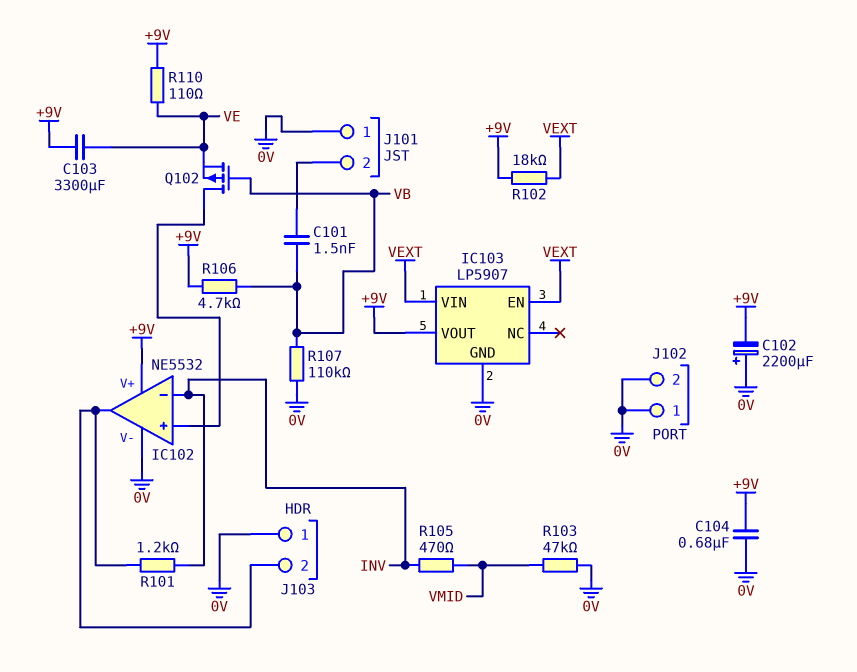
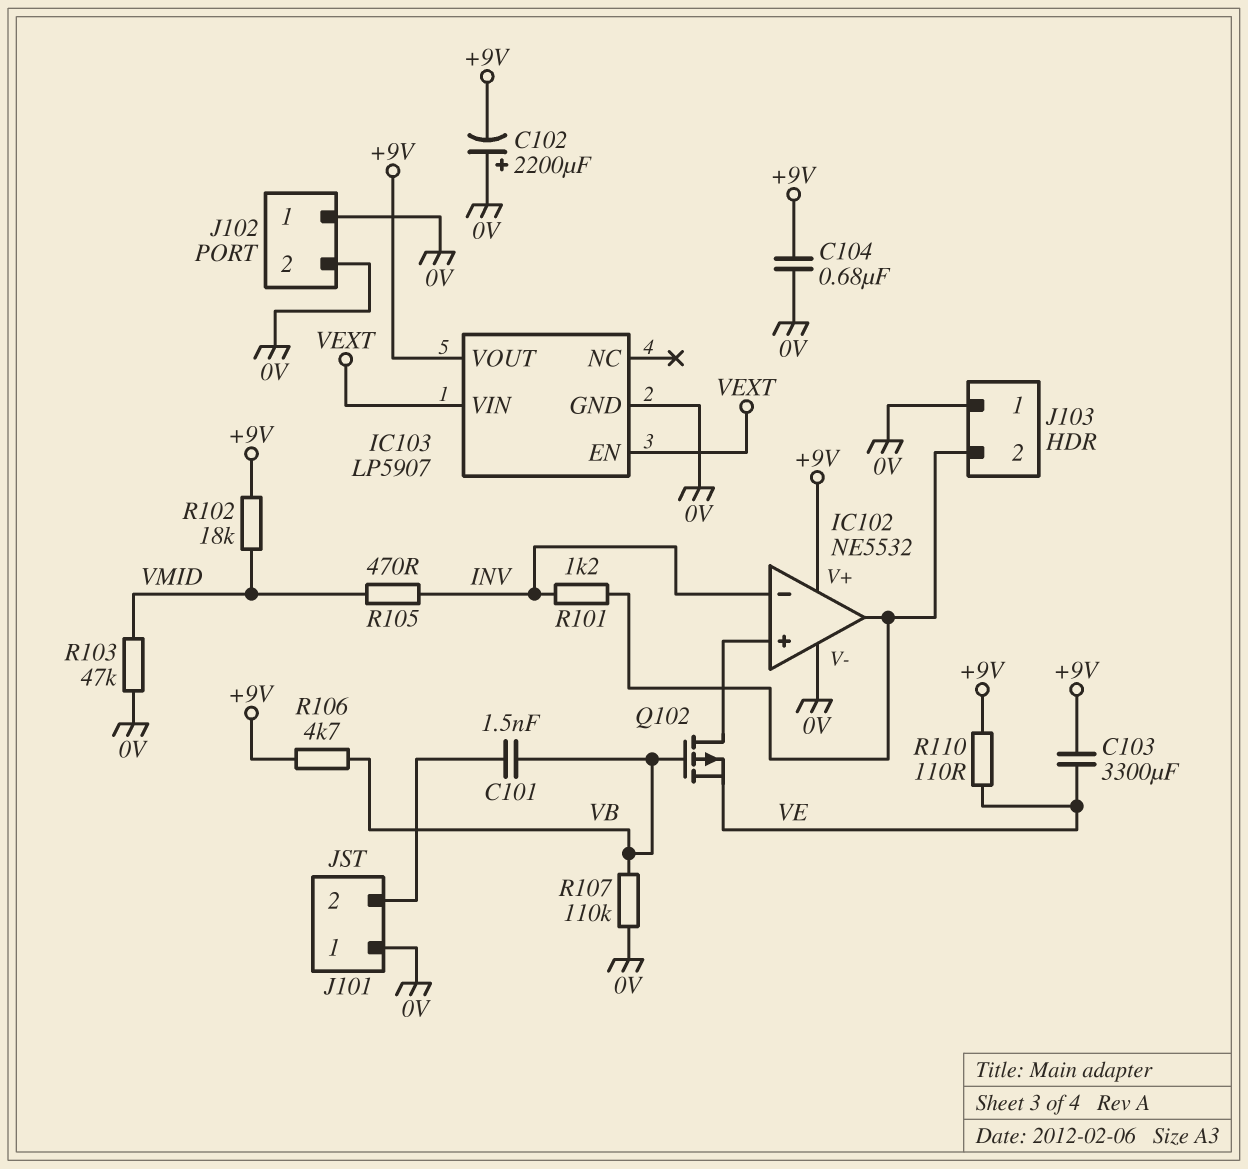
R102: 18k (+9V, VEXT) -> 18k (+9V, VMID)

